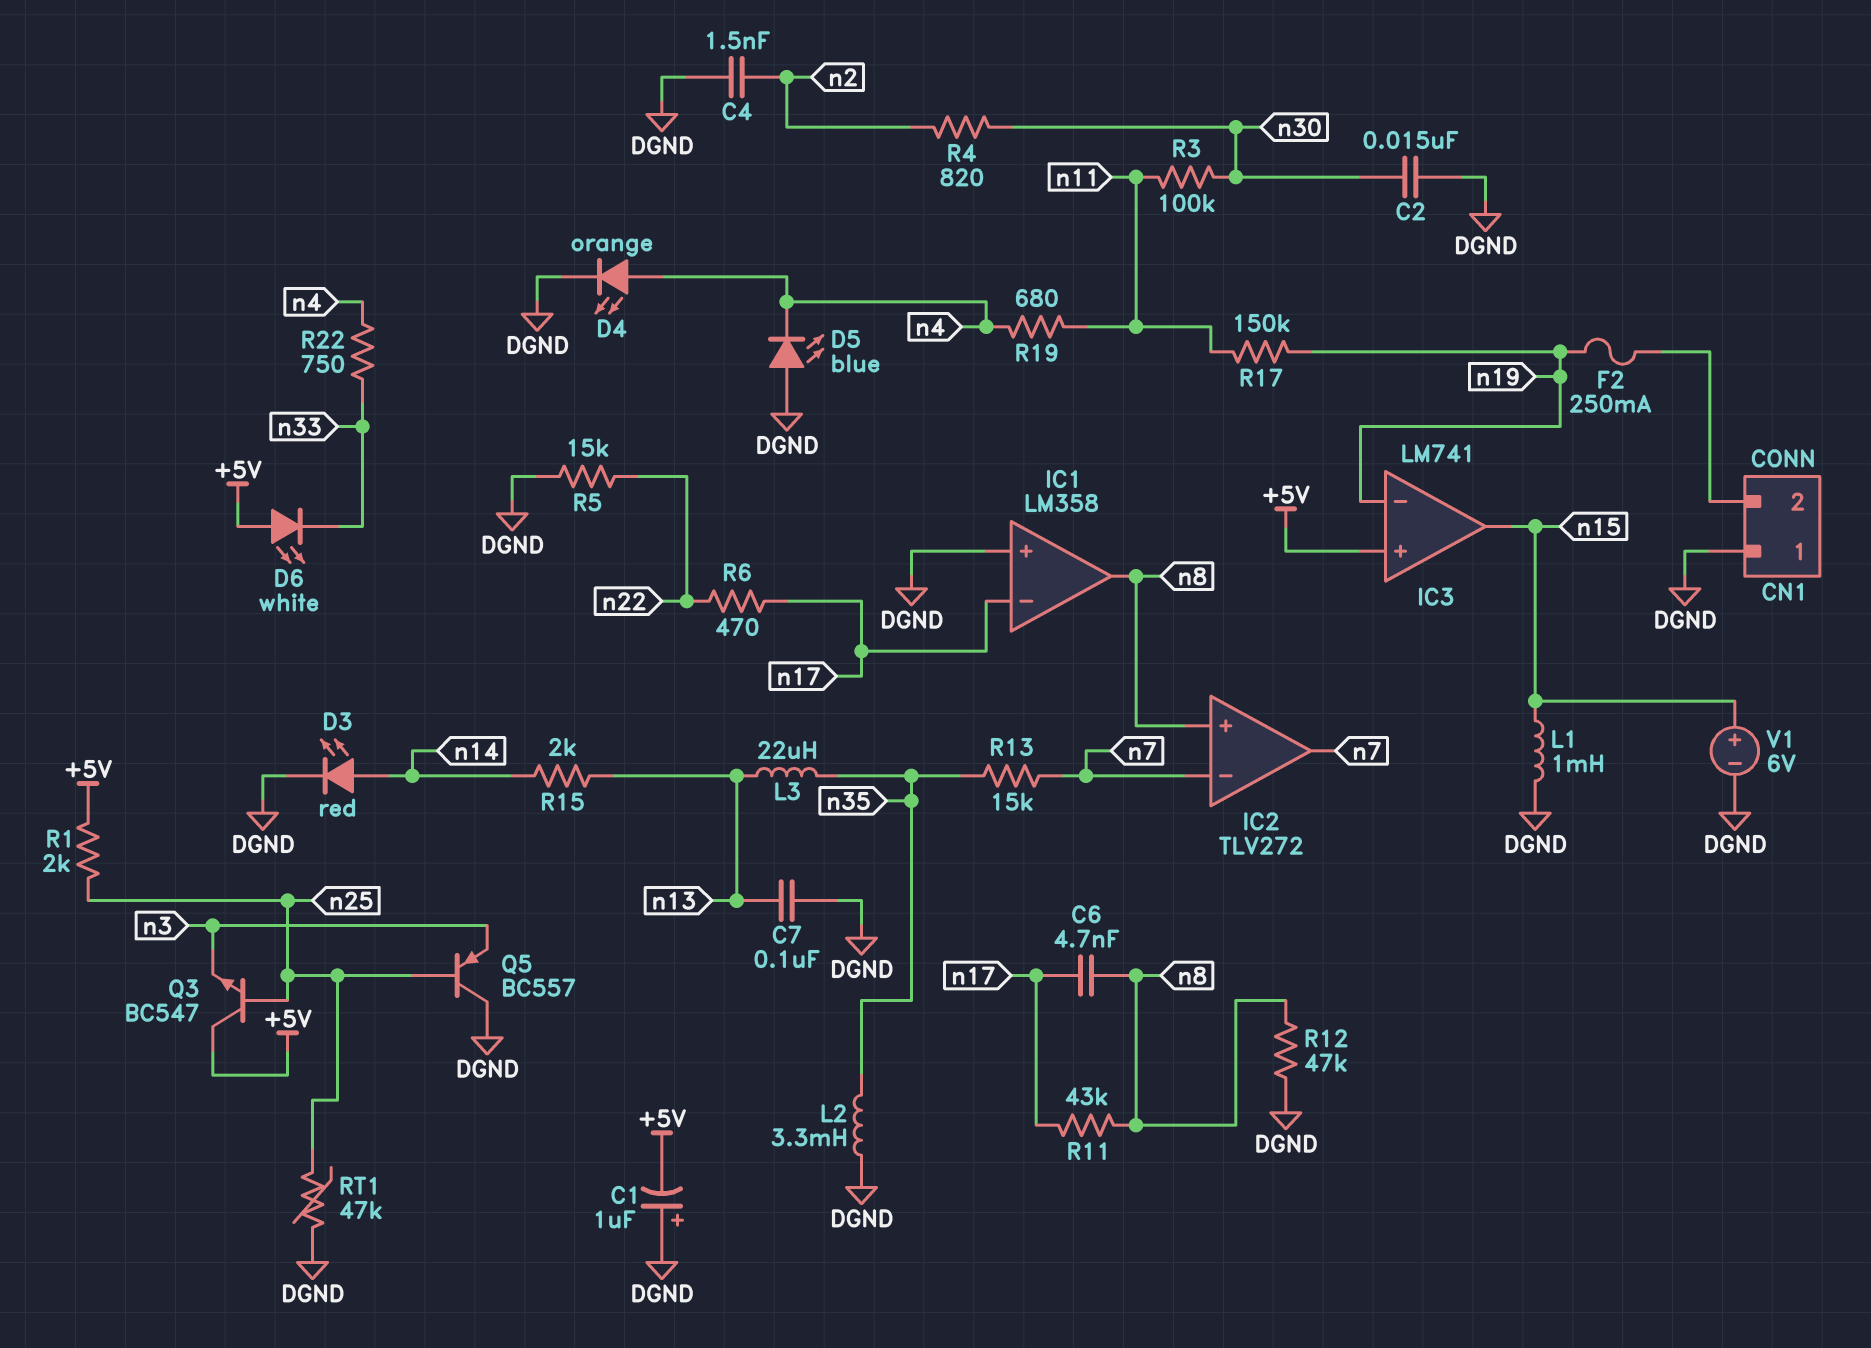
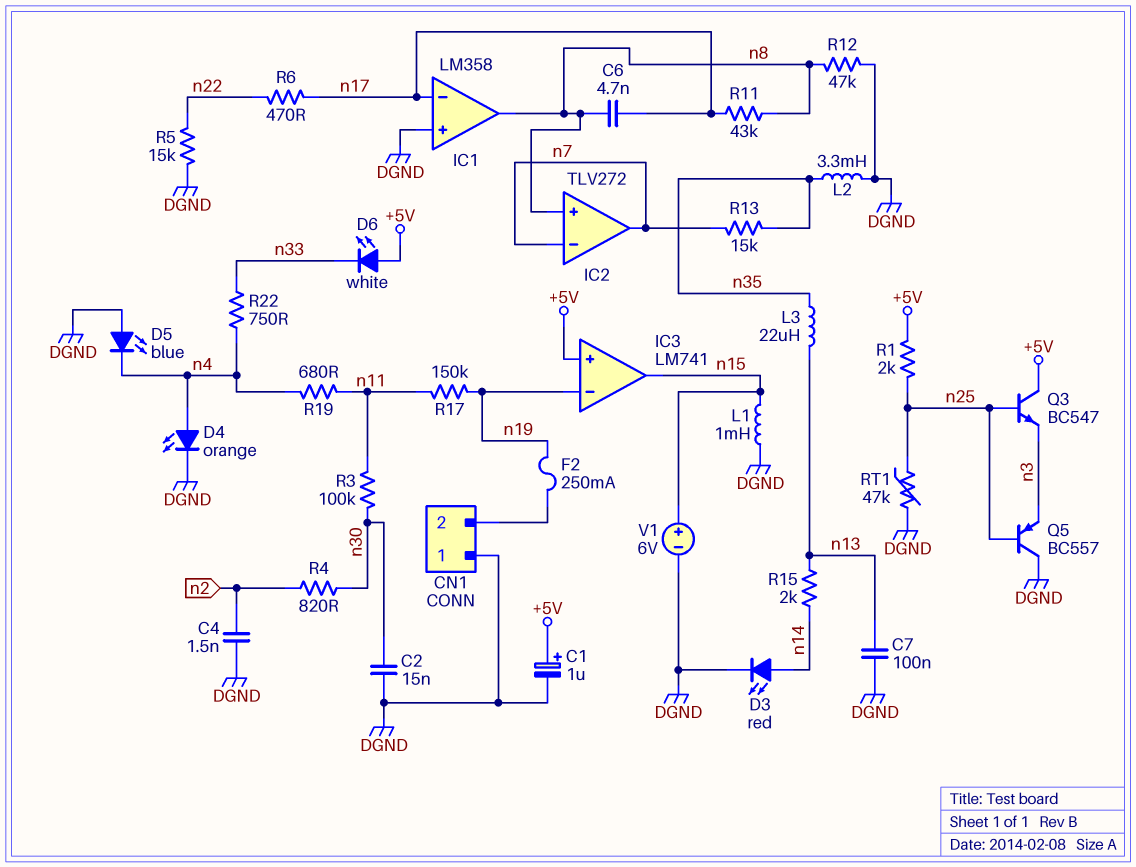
C1: 1uF (plus DGND, minus +5V) -> 1uF (plus +5V, minus DGND)

